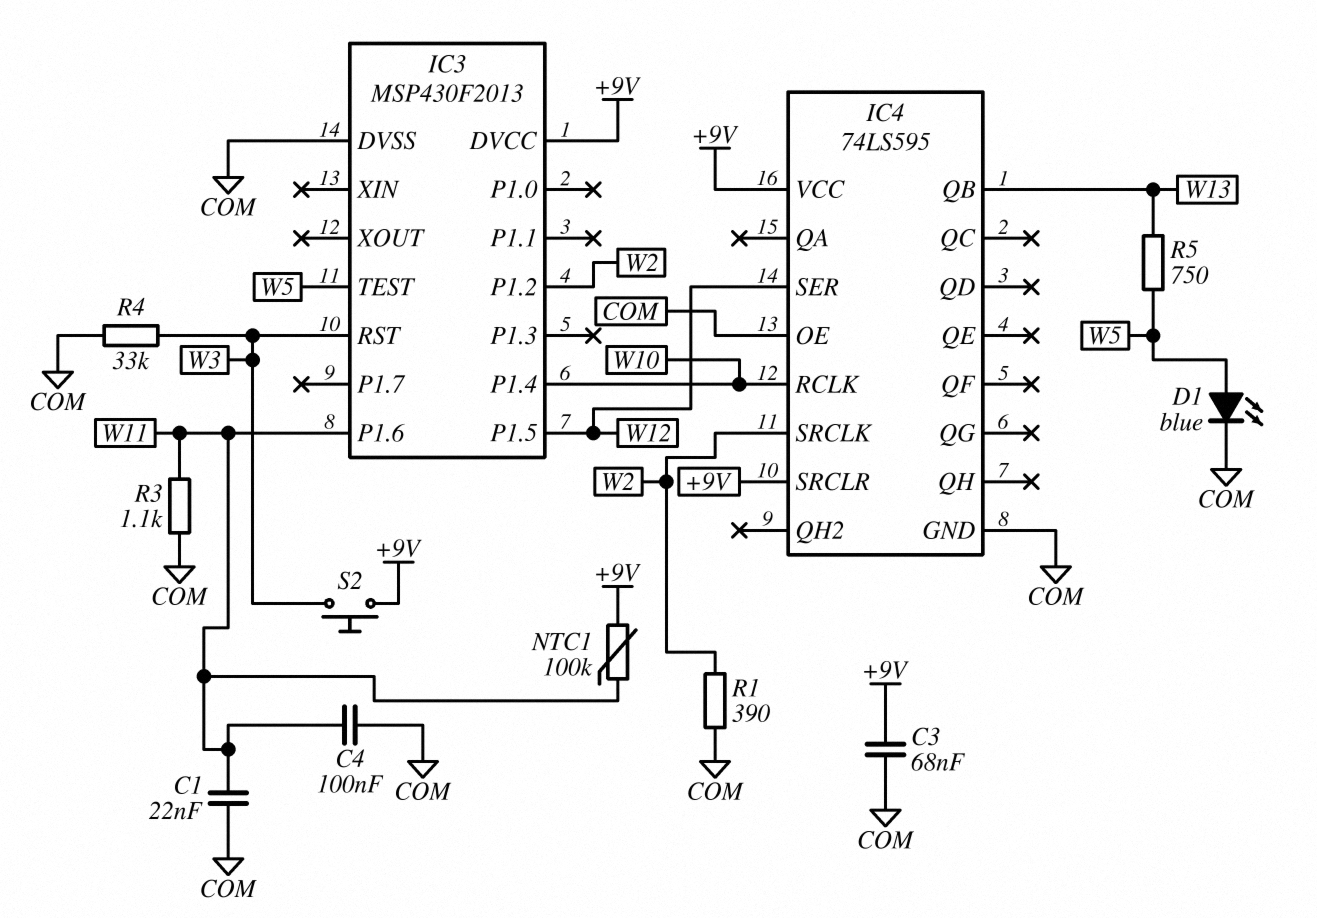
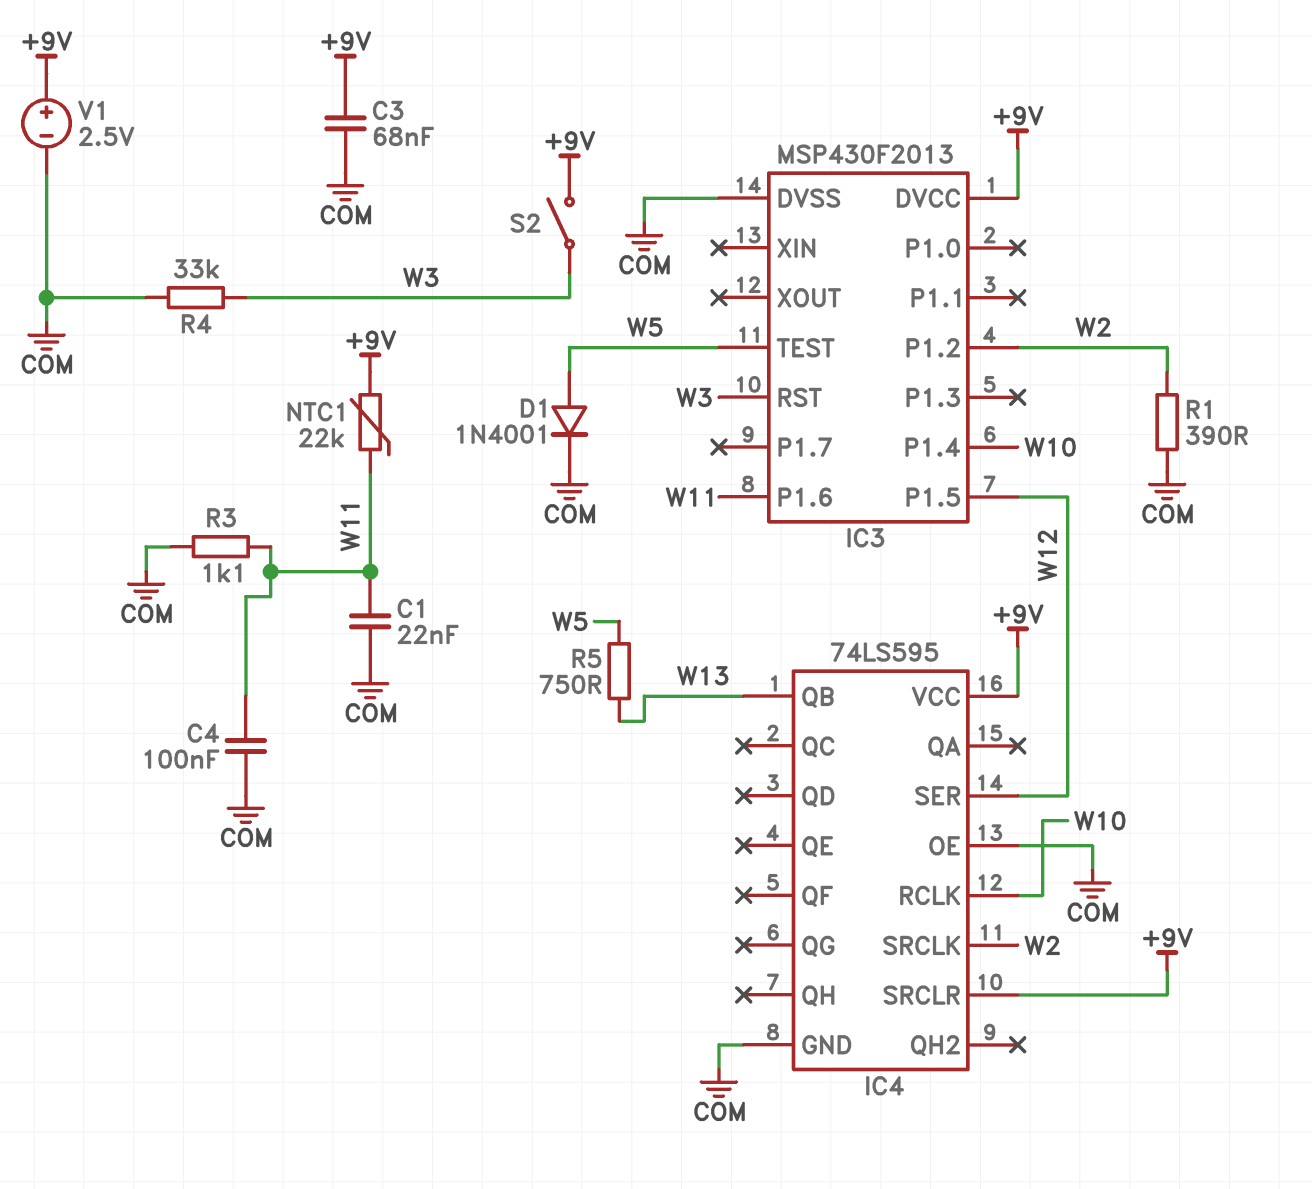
D1: LED blue (A W5, K COM) -> diode 1N4001 (A W5, K COM)
NTC1: 100k (+9V, W11) -> 22k (+9V, W11)
S2: button (+9V, W3) -> switch (+9V, W3)
V1: none -> 2.5V (plus +9V, minus COM)

